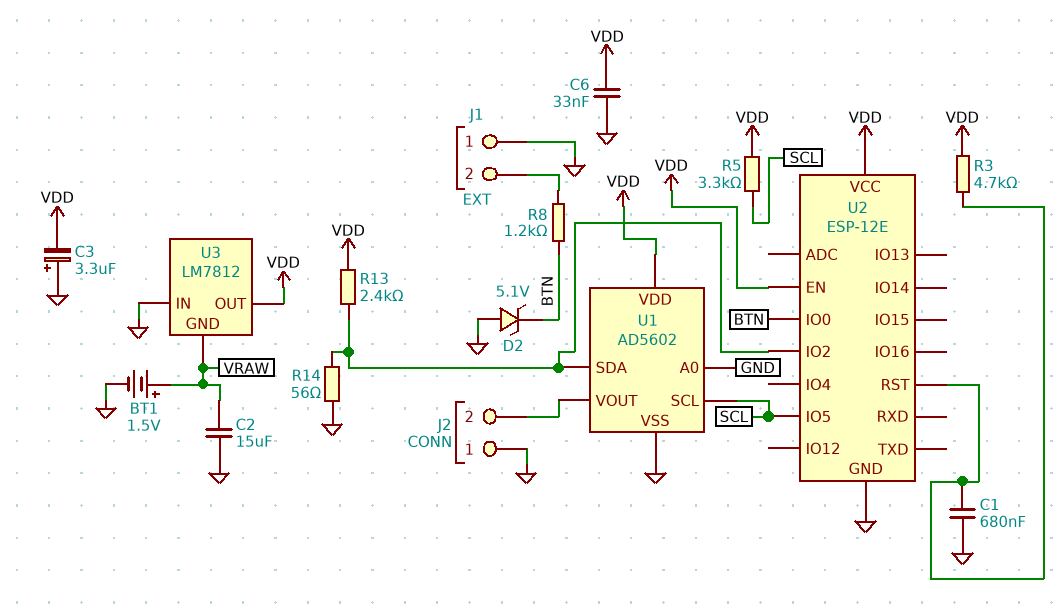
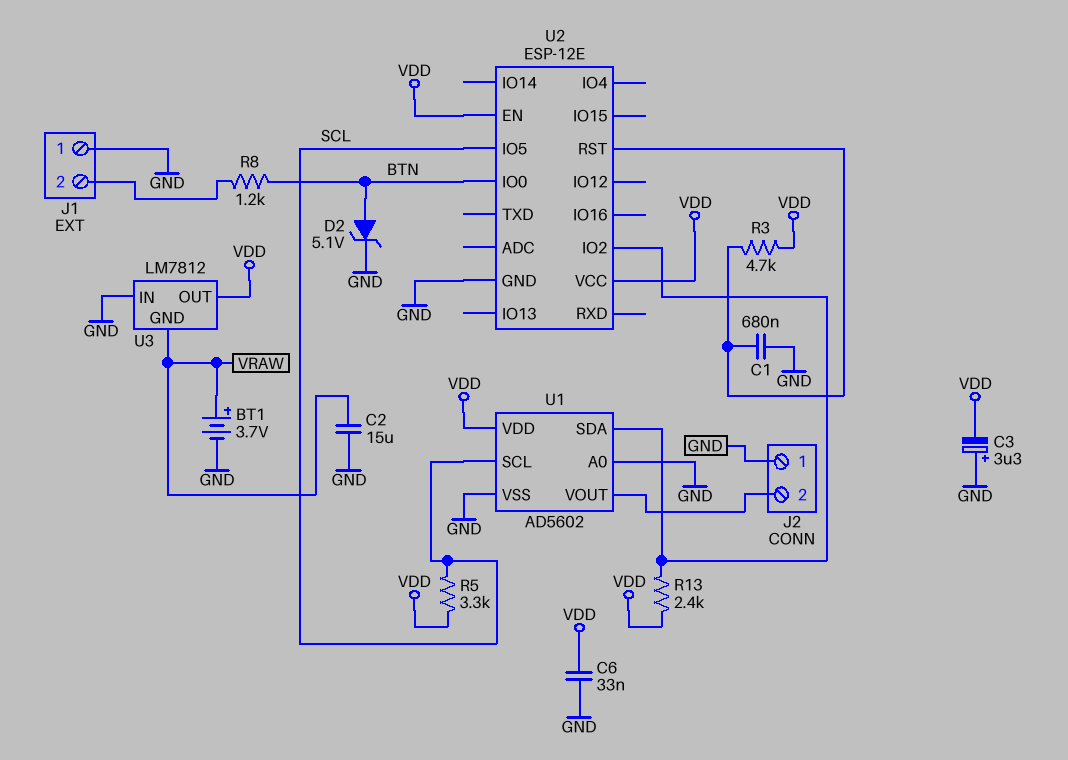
BT1: 1.5V (plus VRAW, minus GND) -> 3.7V (plus VRAW, minus GND)
D2: zener 5.1V (A GND, K BTN) -> zener 5.1V (A BTN, K GND)
R14: 56 (GND, U1/SDA) -> none

